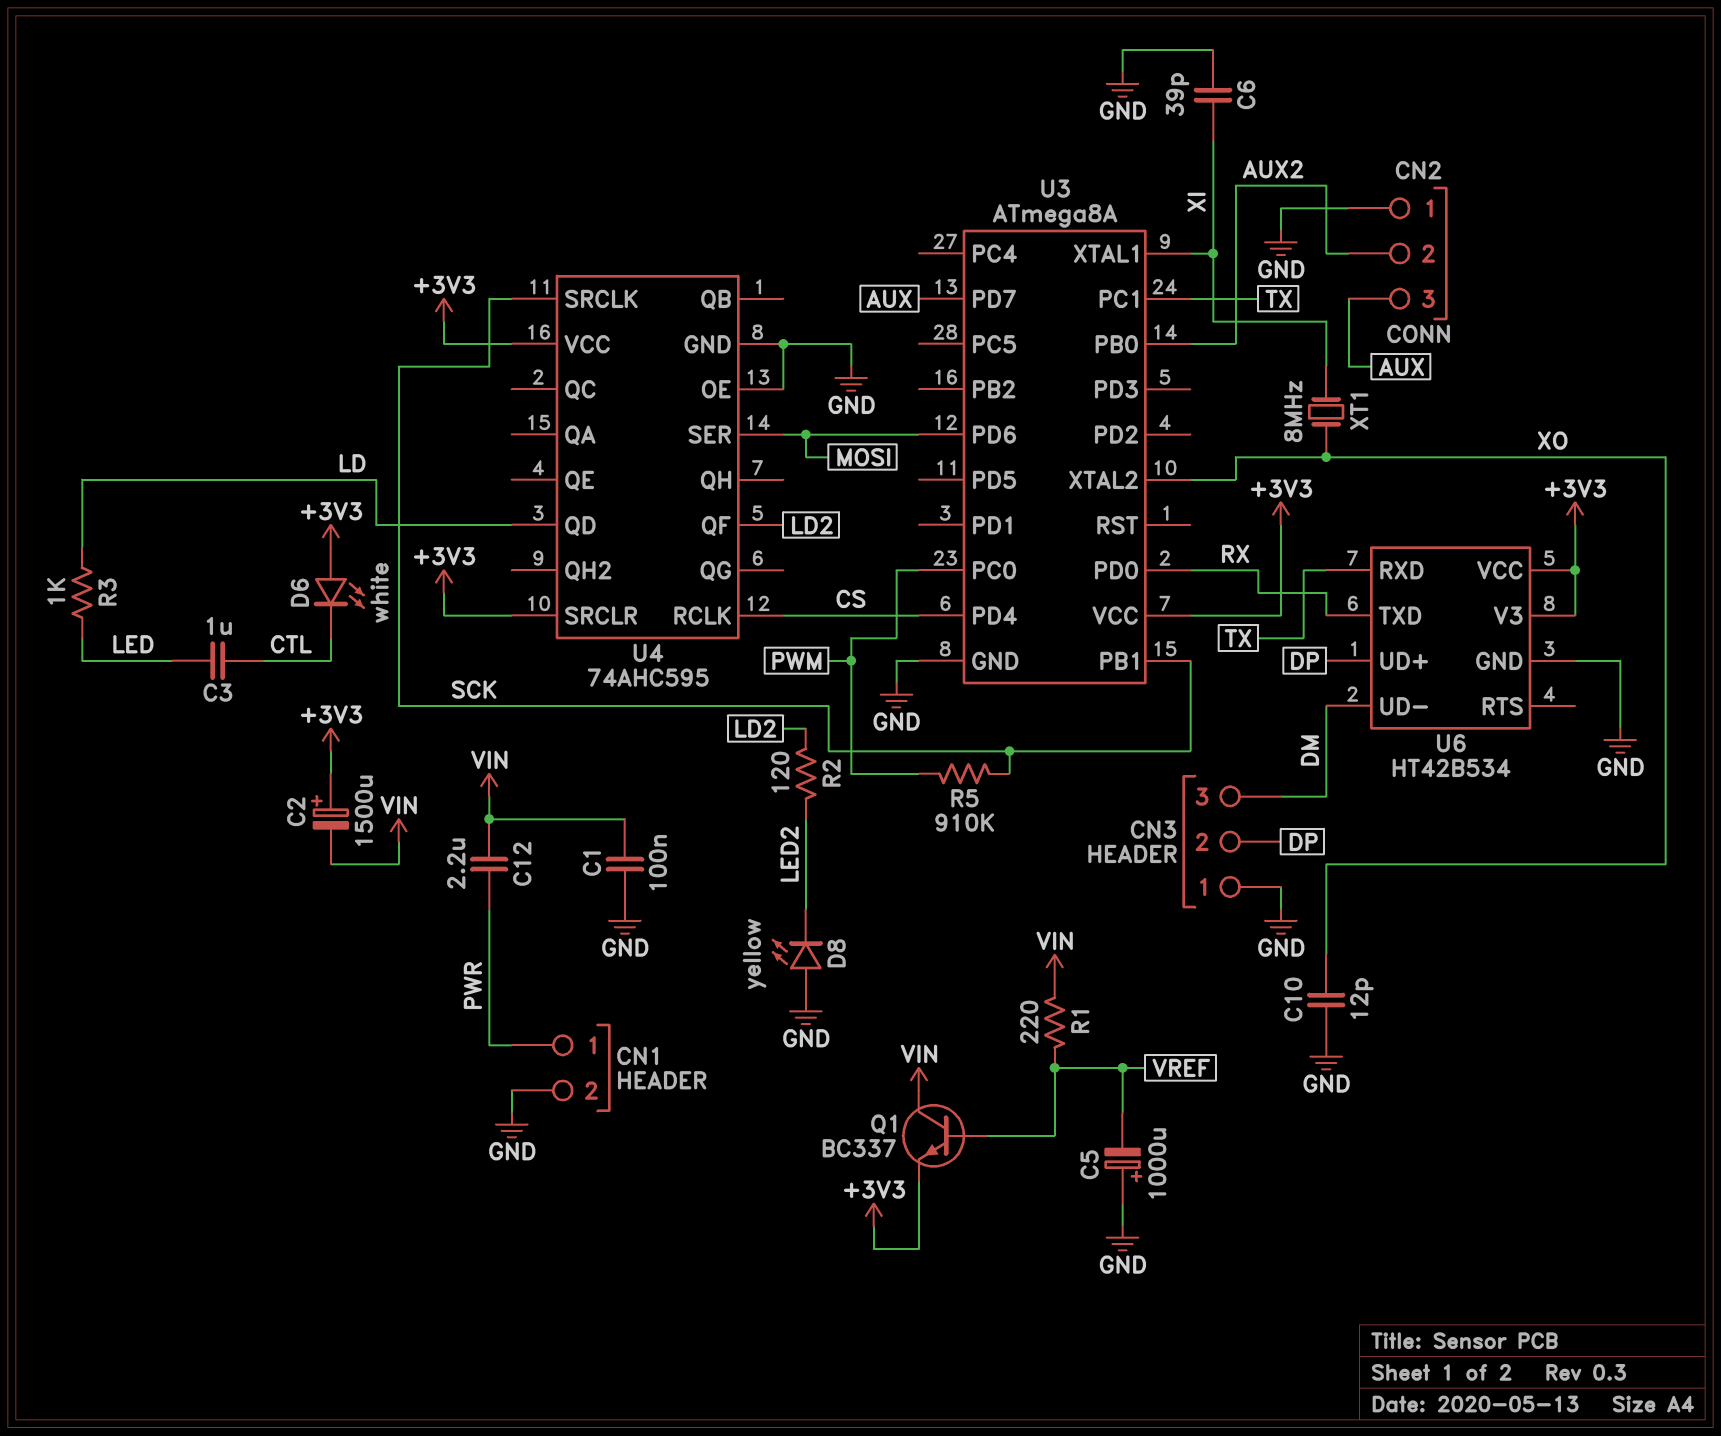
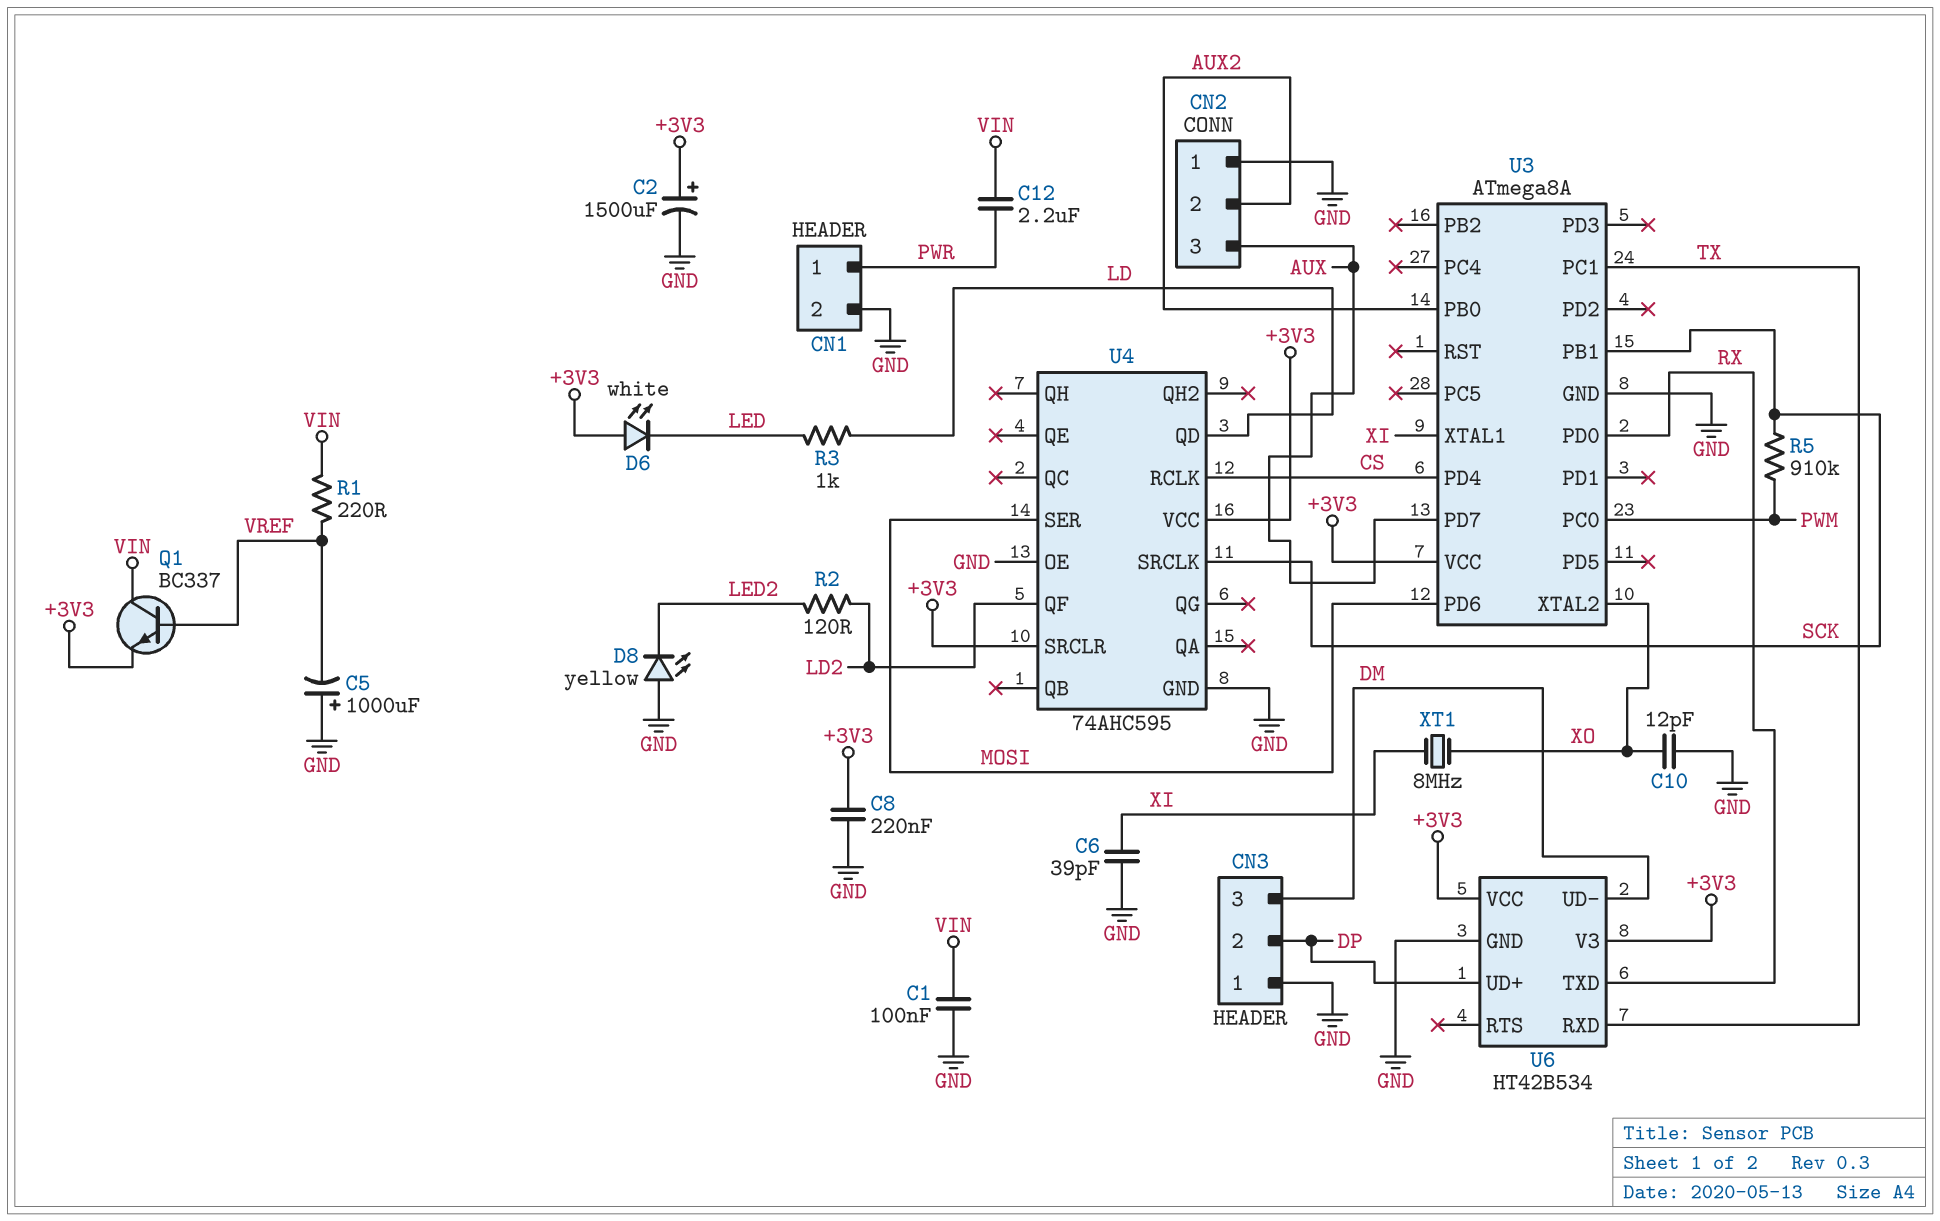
C2: 1500uF (plus +3V3, minus VIN) -> 1500uF (plus +3V3, minus GND)
C3: 1uF (CTL, LED) -> none
C8: none -> 220nF (+3V3, GND)
D6: LED white (A +3V3, K CTL) -> LED white (A +3V3, K LED)

